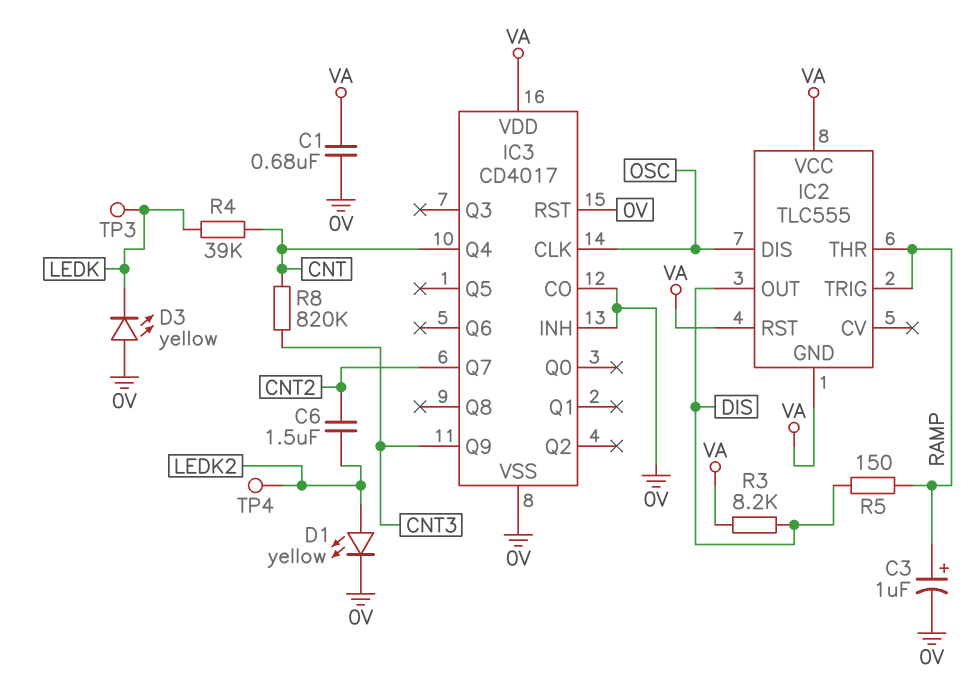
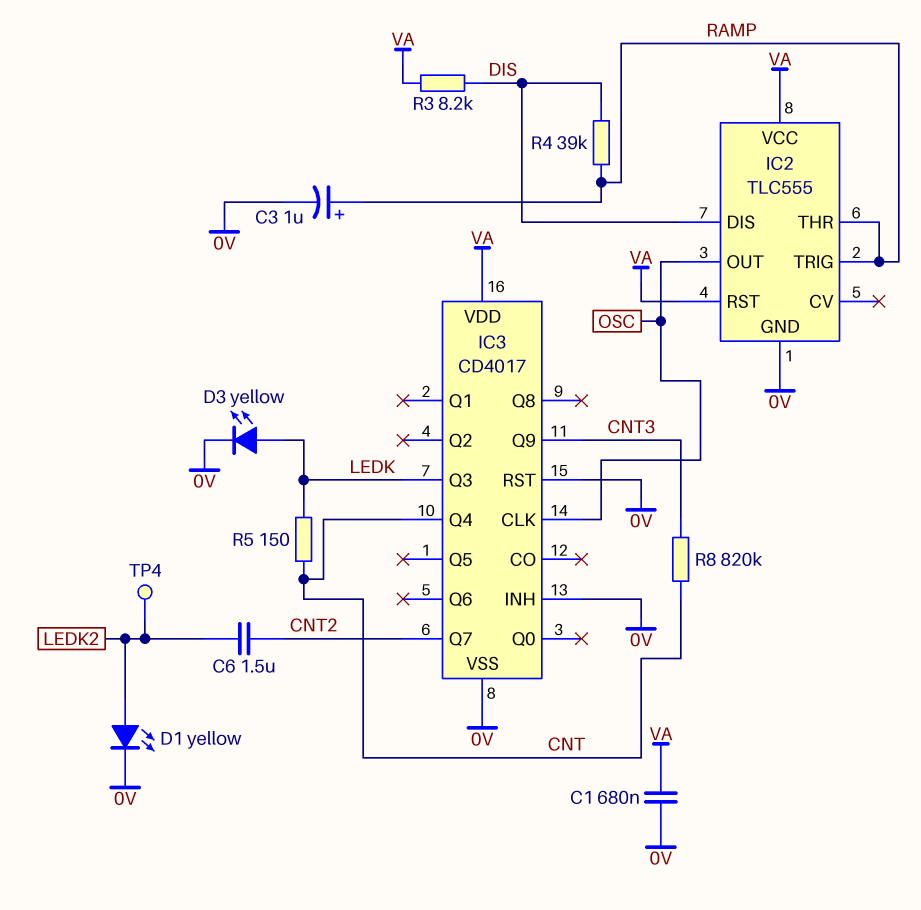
D3: LED yellow (A 0V, K LEDK) -> LED yellow (A LEDK, K 0V)
IC2 pin DIS: OSC -> DIS
IC2 pin GND: VA -> 0V
IC2 pin OUT: DIS -> OSC
IC3 pin CO: 0V -> none
IC3 pin Q3: none -> LEDK
R4: 39k (CNT, LEDK) -> 39k (DIS, RAMP)
R5: 150 (DIS, RAMP) -> 150 (CNT, LEDK)
TP3: test point (LEDK) -> none

